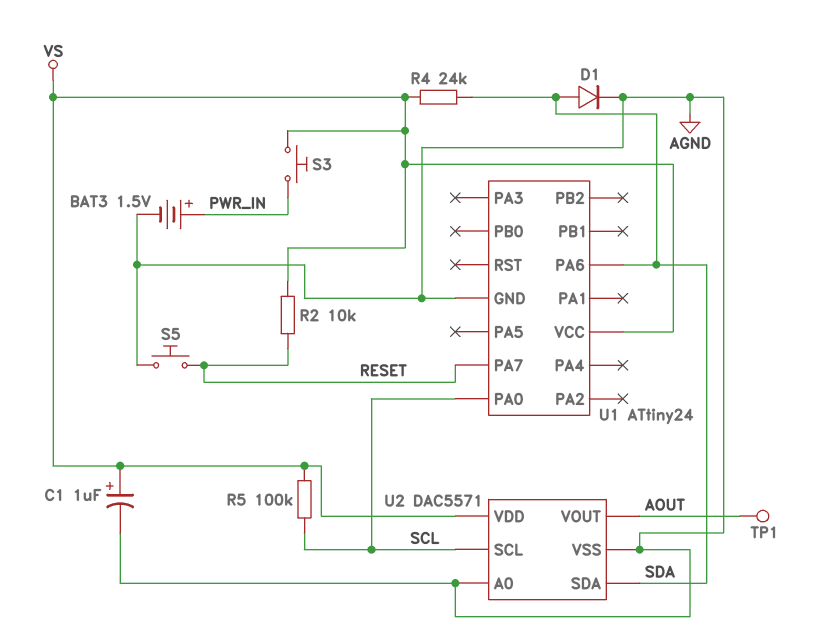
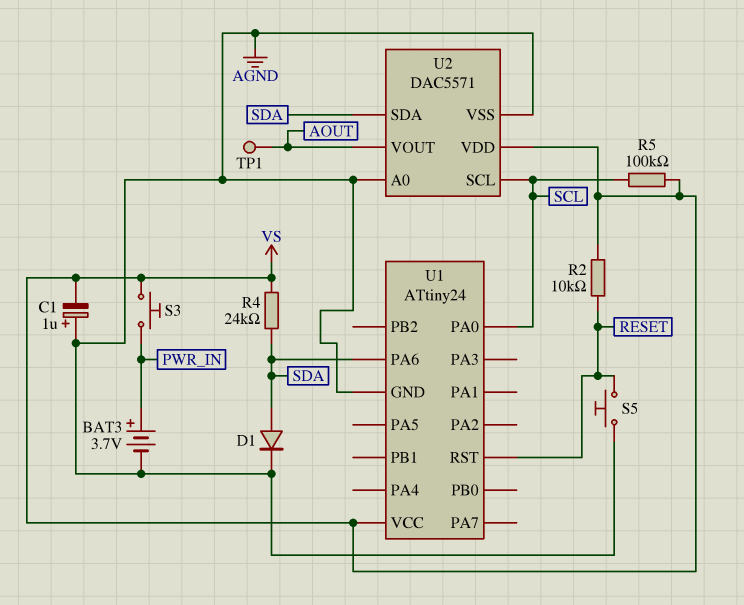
BAT3: 1.5V (plus PWR_IN, minus AGND) -> 3.7V (plus PWR_IN, minus AGND)
C1: 1uF (plus VS, minus AGND) -> 1uF (plus AGND, minus VS)
U1 pin PA7: RESET -> none
U1 pin RST: none -> RESET

